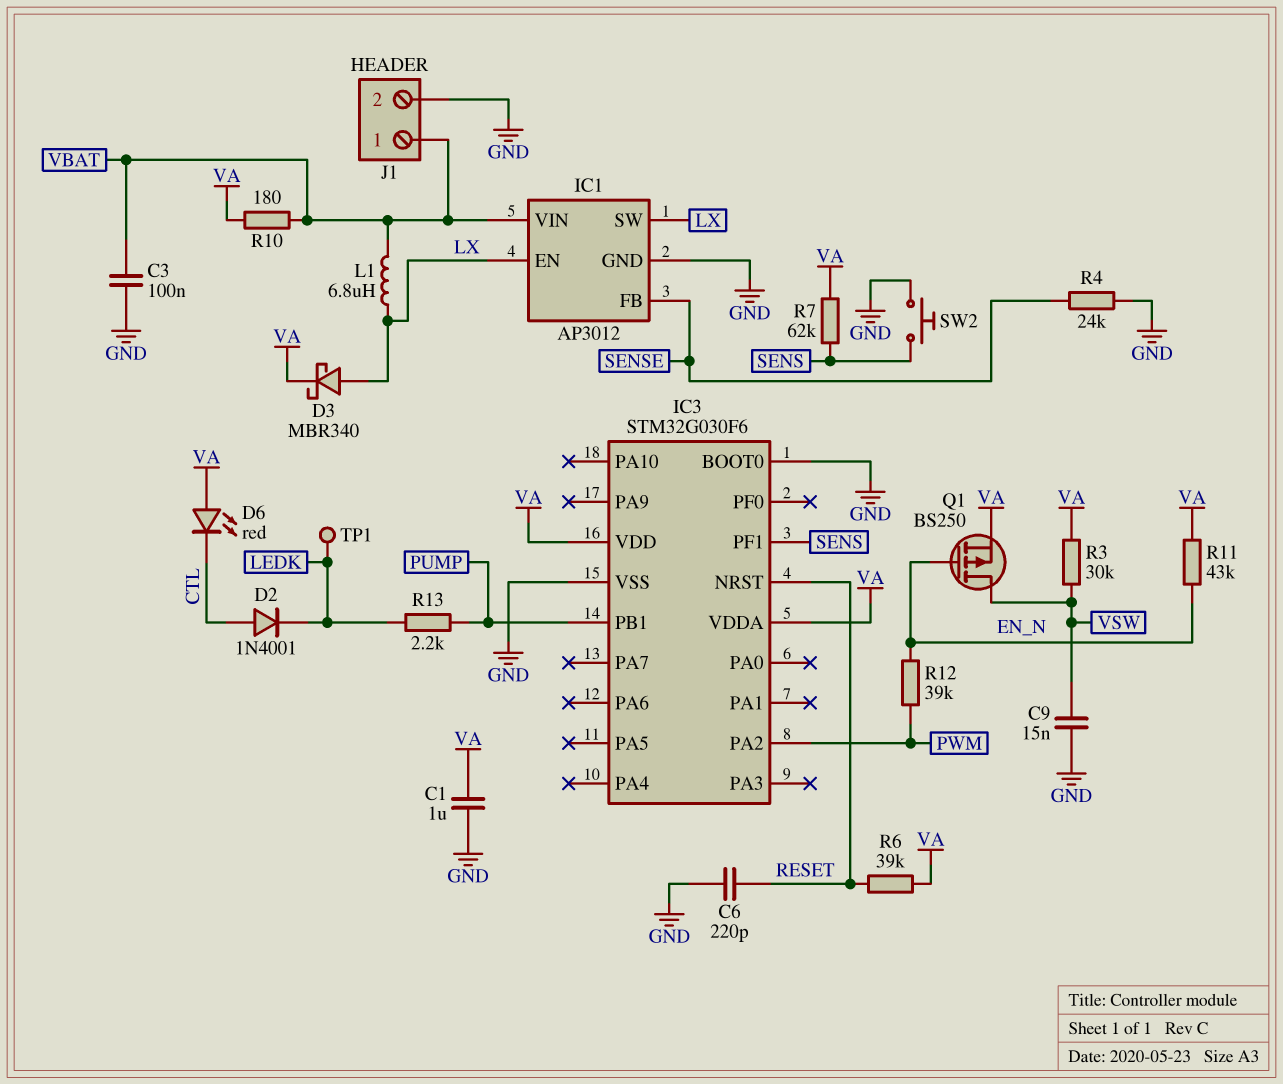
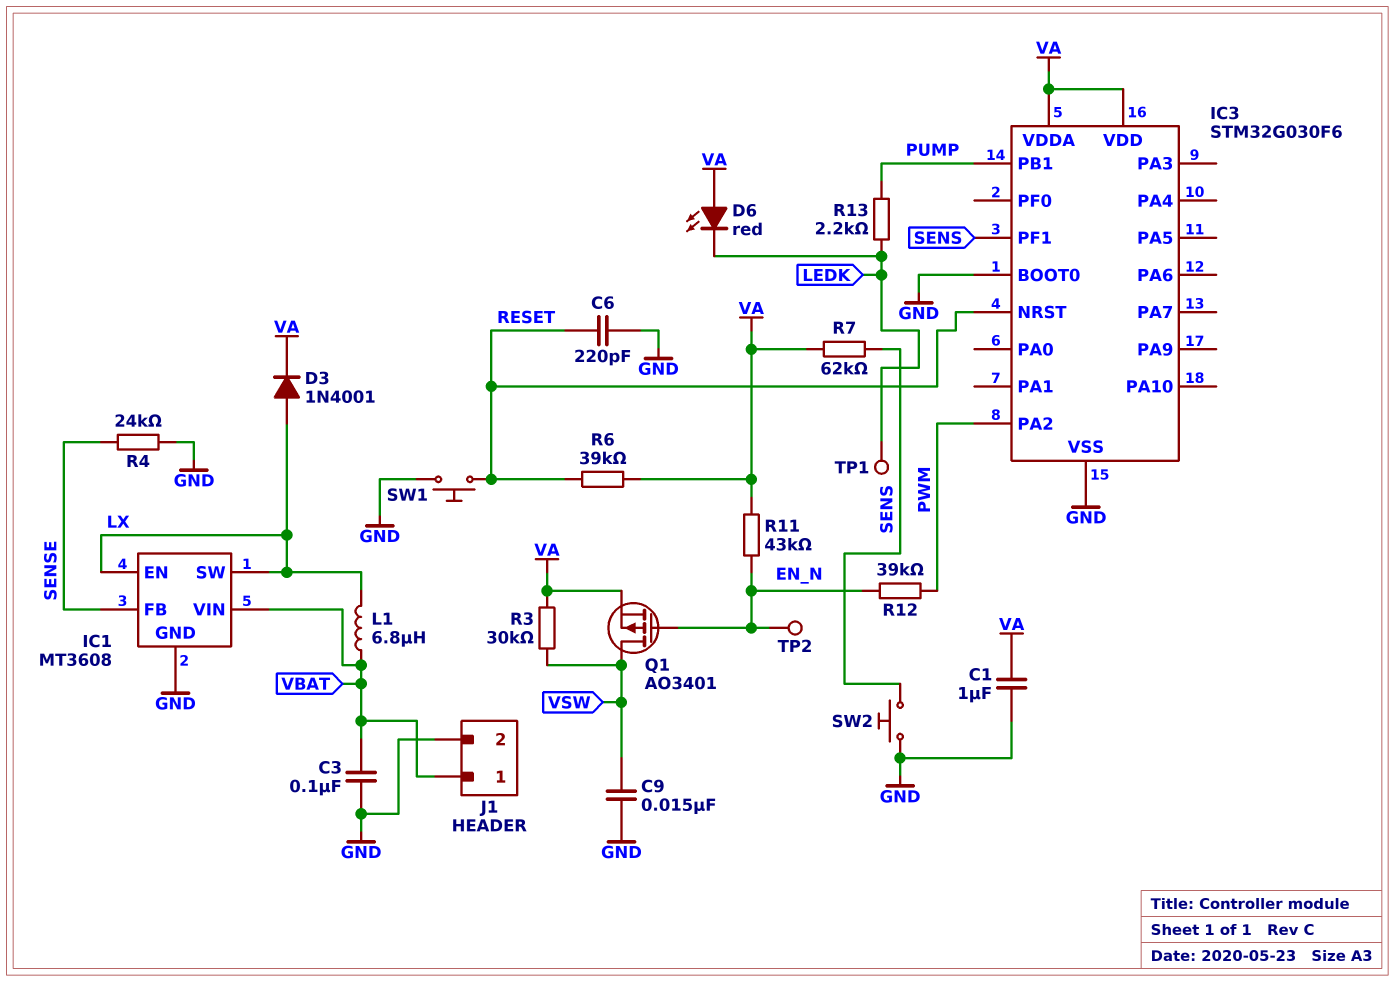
D2: diode 1N4001 (A CTL, K LEDK) -> none
D3: schottky MBR340 (A LX, K VA) -> diode 1N4001 (A LX, K VA)
D6: LED red (A VA, K CTL) -> LED red (A VA, K LEDK)
IC1: AP3012 -> MT3608
Q1: PMOS BS250 (G EN_N, D VSW, S VA) -> PMOS AO3401 (G EN_N, D VSW, S VA)
R10: 180 (VA, VBAT) -> none
SW1: none -> button (GND, RESET)
TP2: none -> test point (EN_N)

